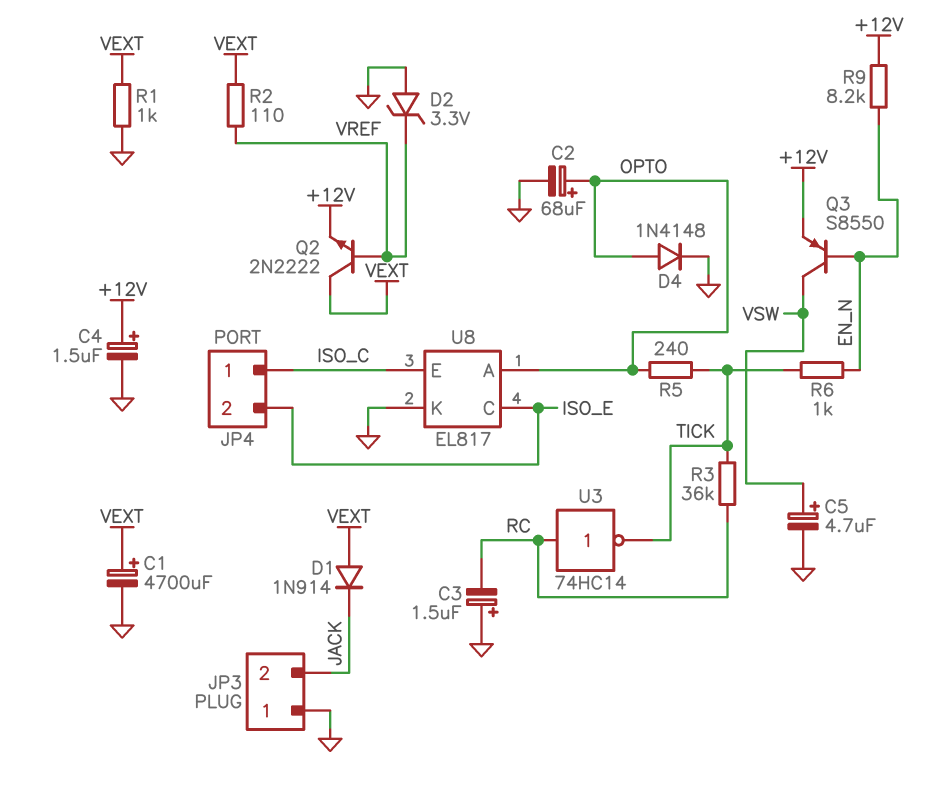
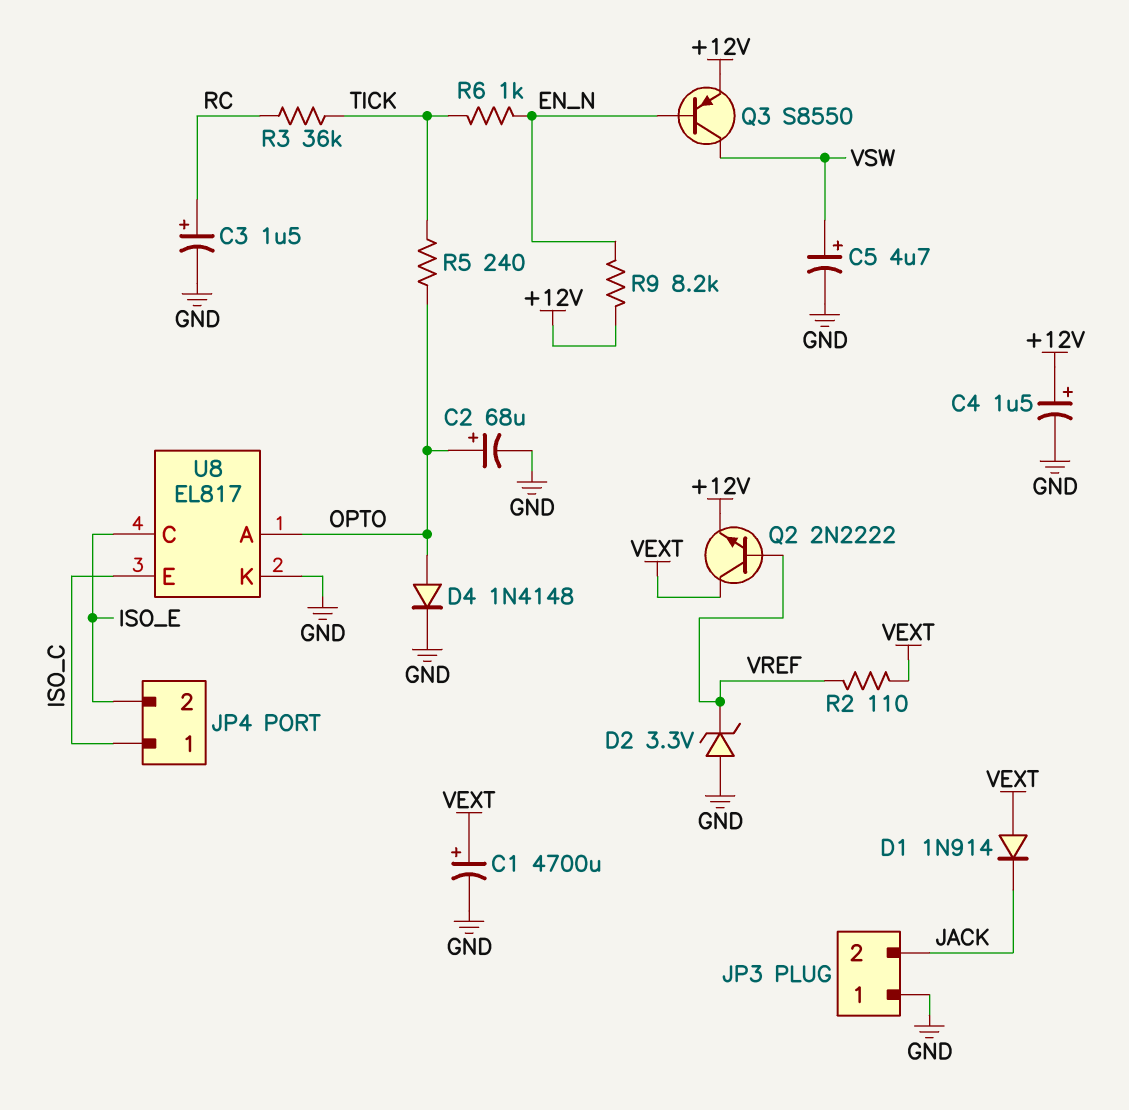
C3: 1.5uF (plus GND, minus RC) -> 1.5uF (plus RC, minus GND)
R1: 1k (GND, VEXT) -> none
U3: NOT 74HC14 (in RC, out TICK) -> none

